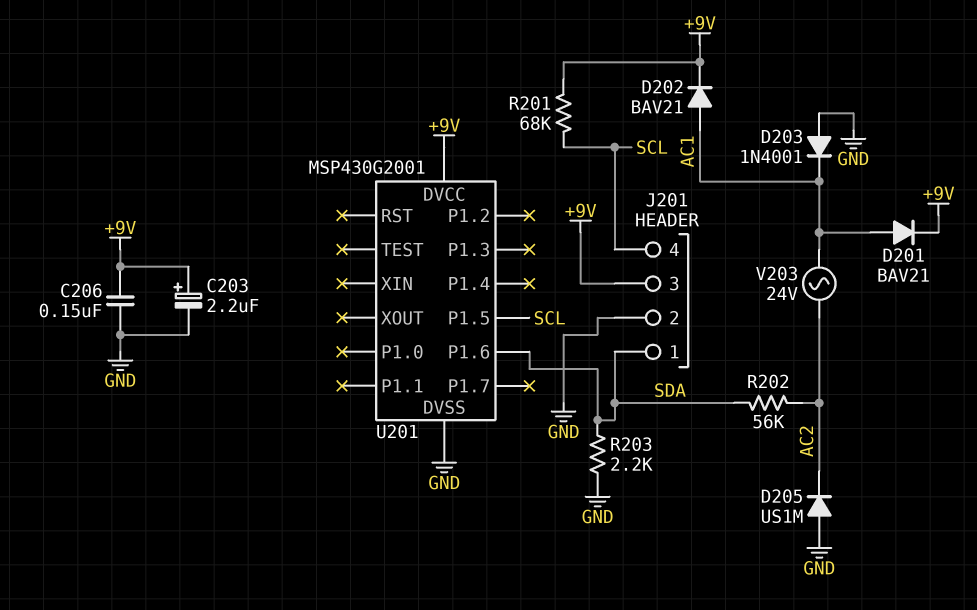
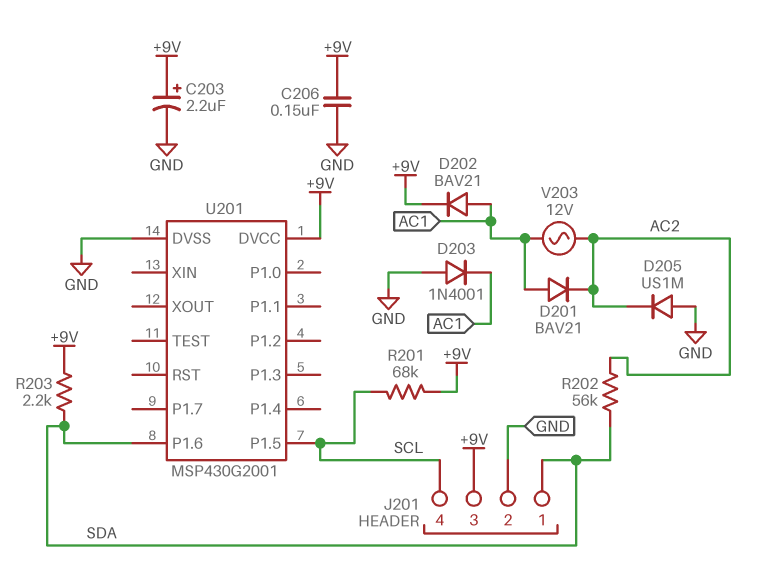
D201: diode BAV21 (A AC1, K +9V) -> diode BAV21 (A AC1, K AC2)
R203: 2.2k (GND, SDA) -> 2.2k (+9V, SDA)
V203: AC 24V (AC1, AC2) -> AC 12V (AC1, AC2)

